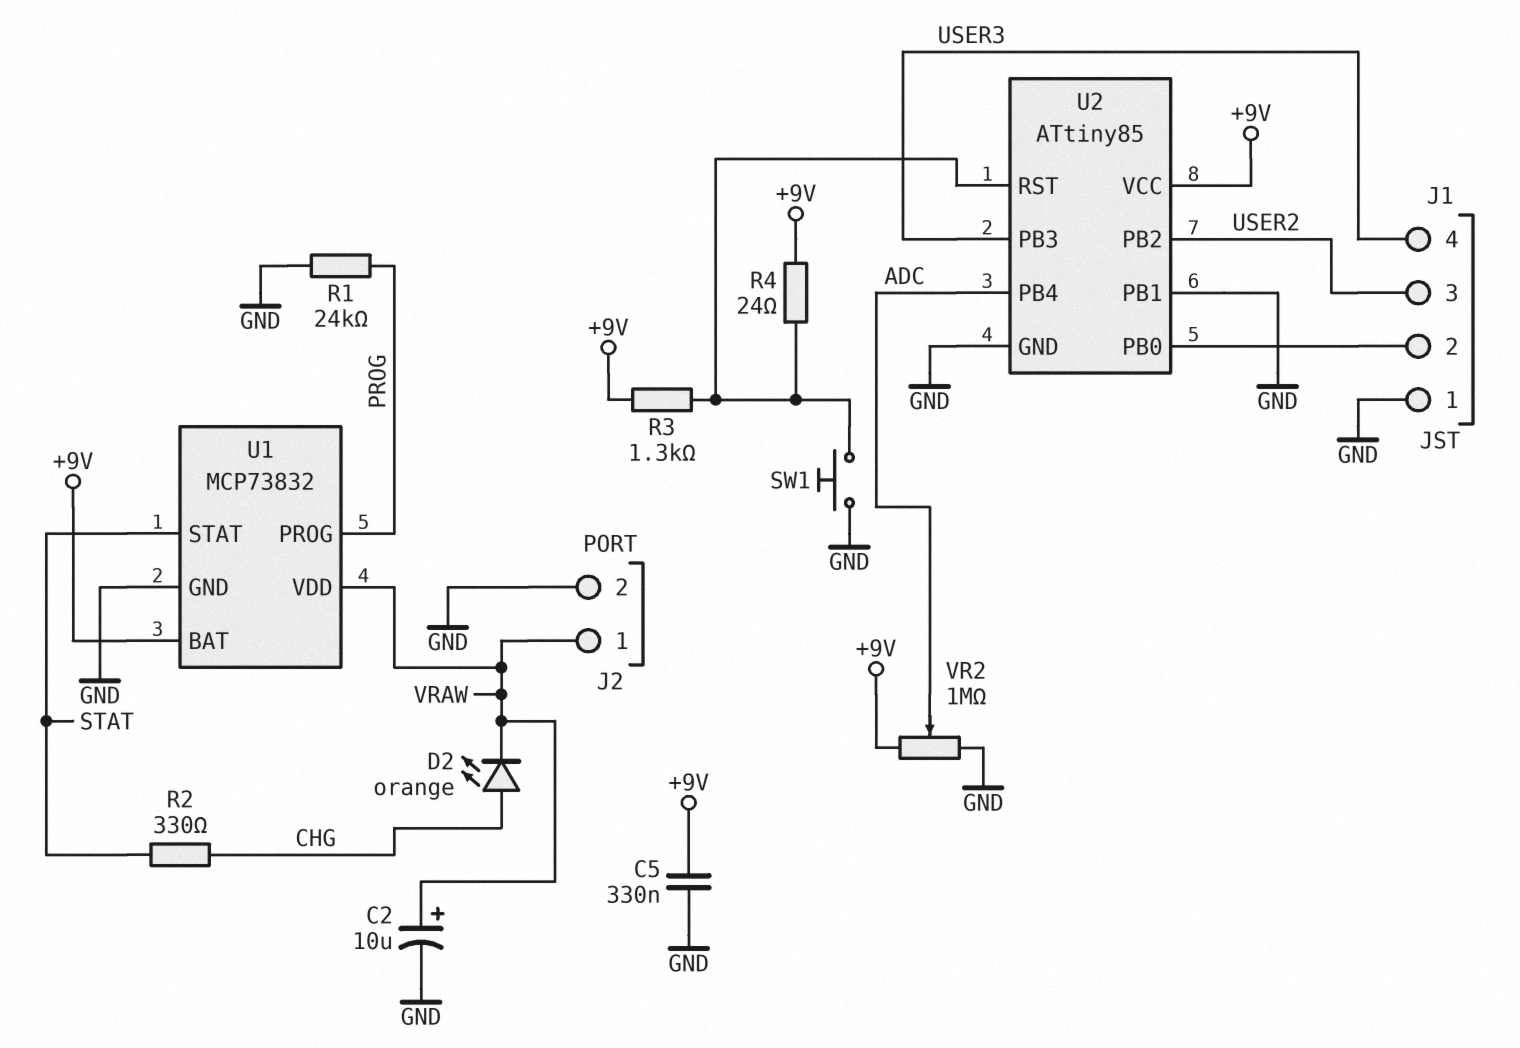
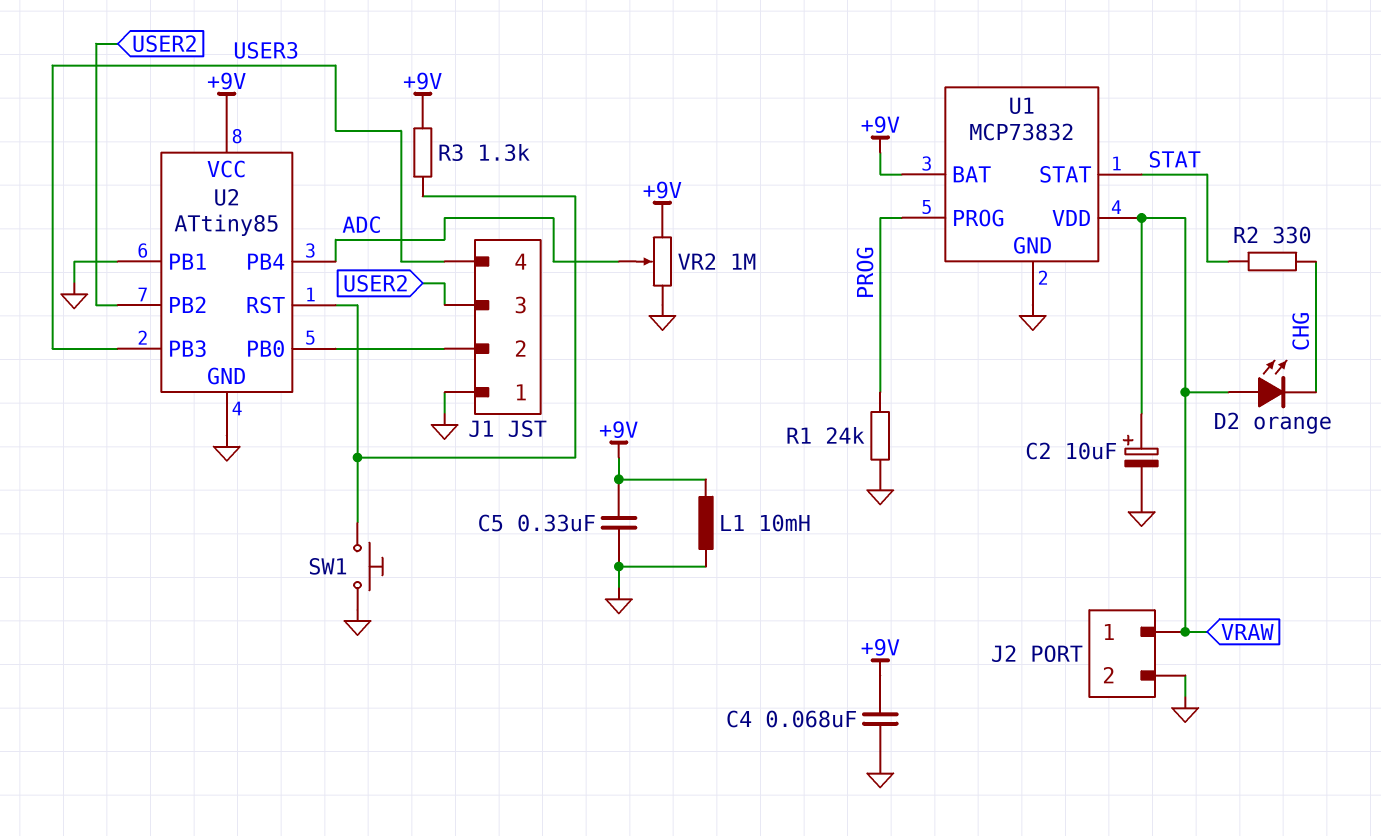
C4: none -> 68nF (+9V, GND)
D2: LED orange (A CHG, K VRAW) -> LED orange (A VRAW, K CHG)
L1: none -> 10mH (+9V, GND)
R4: 24 (+9V, U2/RST) -> none

